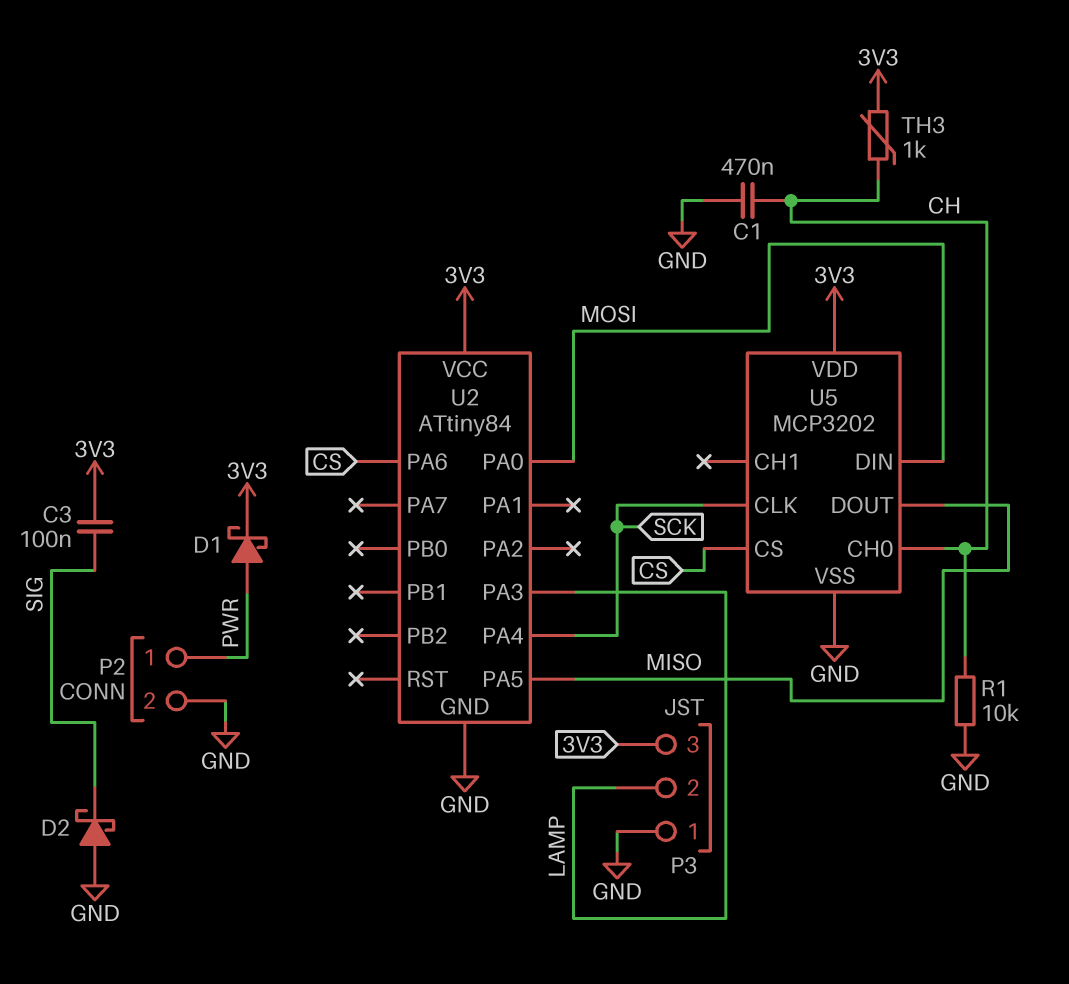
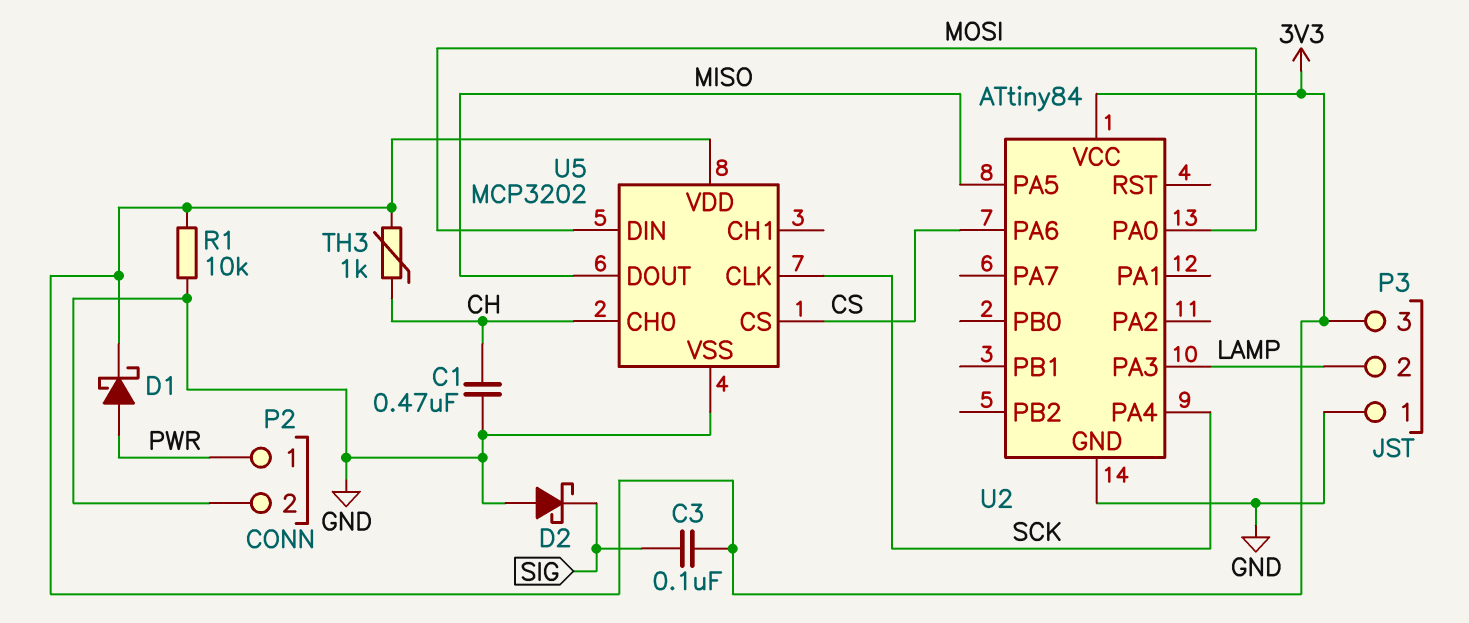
R1: 10k (CH, GND) -> 10k (3V3, GND)

